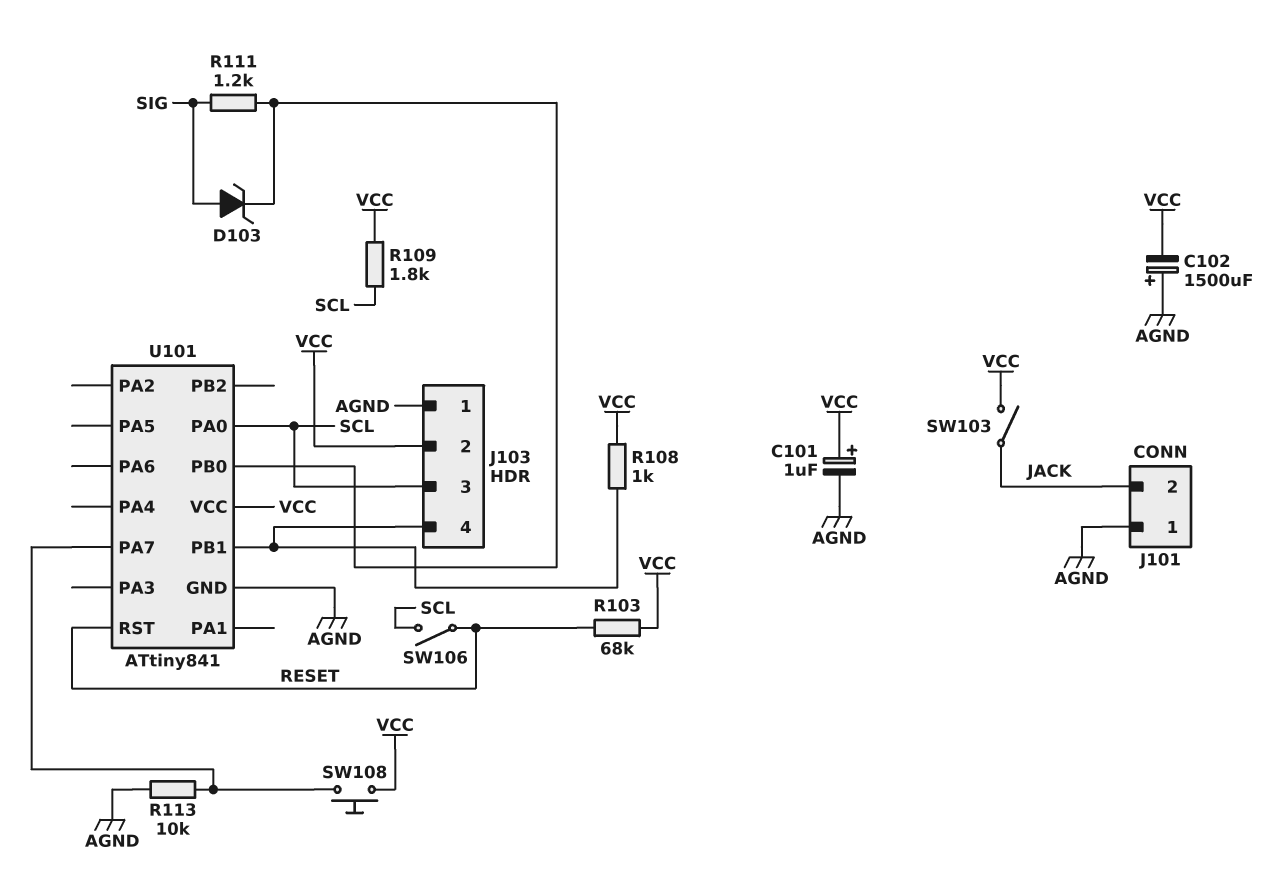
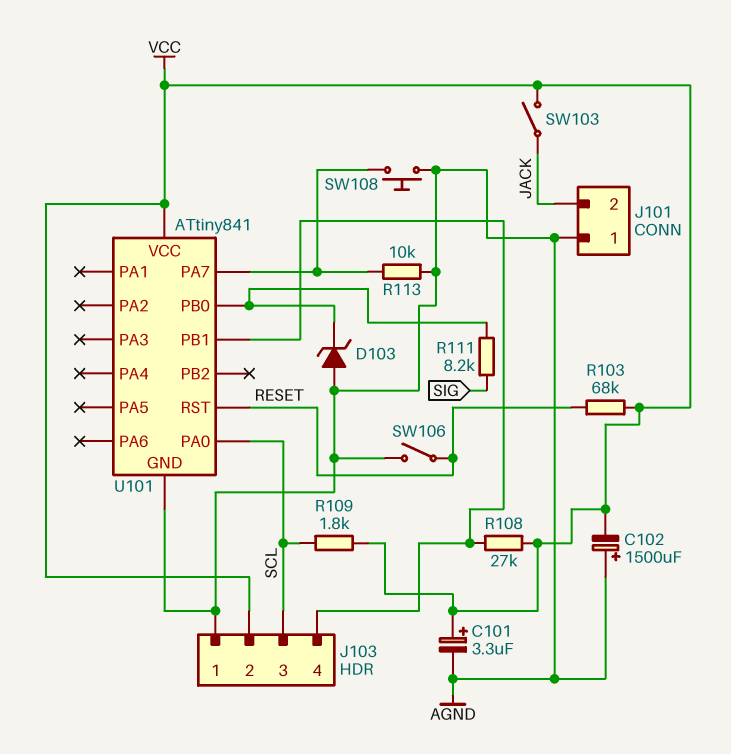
C101: 1uF (plus VCC, minus AGND) -> 3.3uF (plus VCC, minus AGND)
D103: zener (A SIG, K U101/PB0) -> zener (A AGND, K U101/PB0)
R108: 1k (J103/4, VCC) -> 27k (J103/4, VCC)
R111: 1.2k (SIG, U101/PB0) -> 8.2k (SIG, U101/PB0)
SW106: switch (RESET, SCL) -> switch (AGND, RESET)
SW108: button (U101/PA7, VCC) -> button (AGND, U101/PA7)

